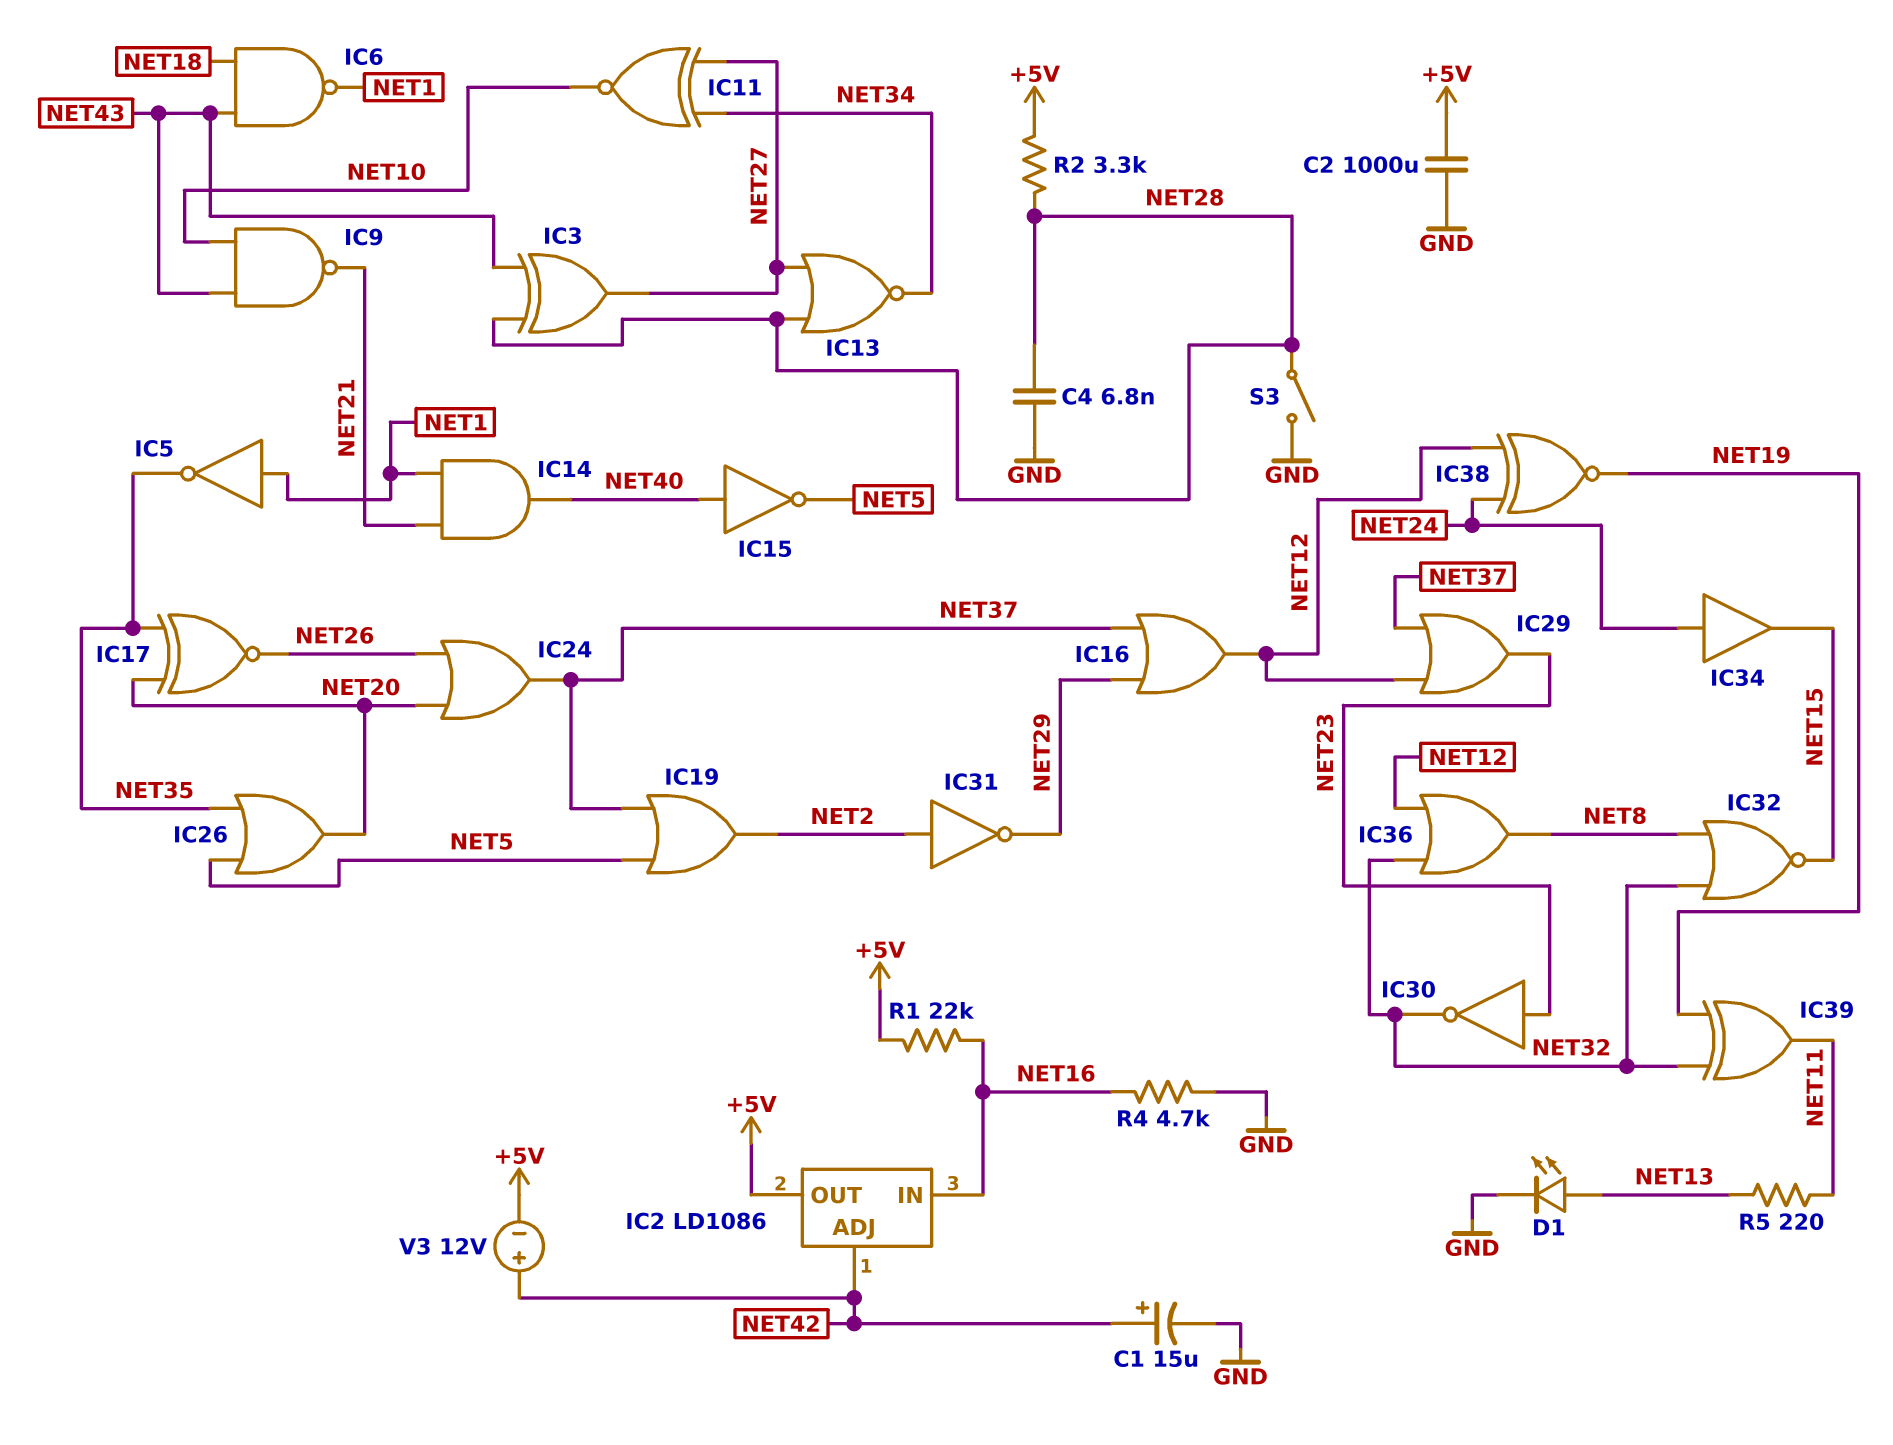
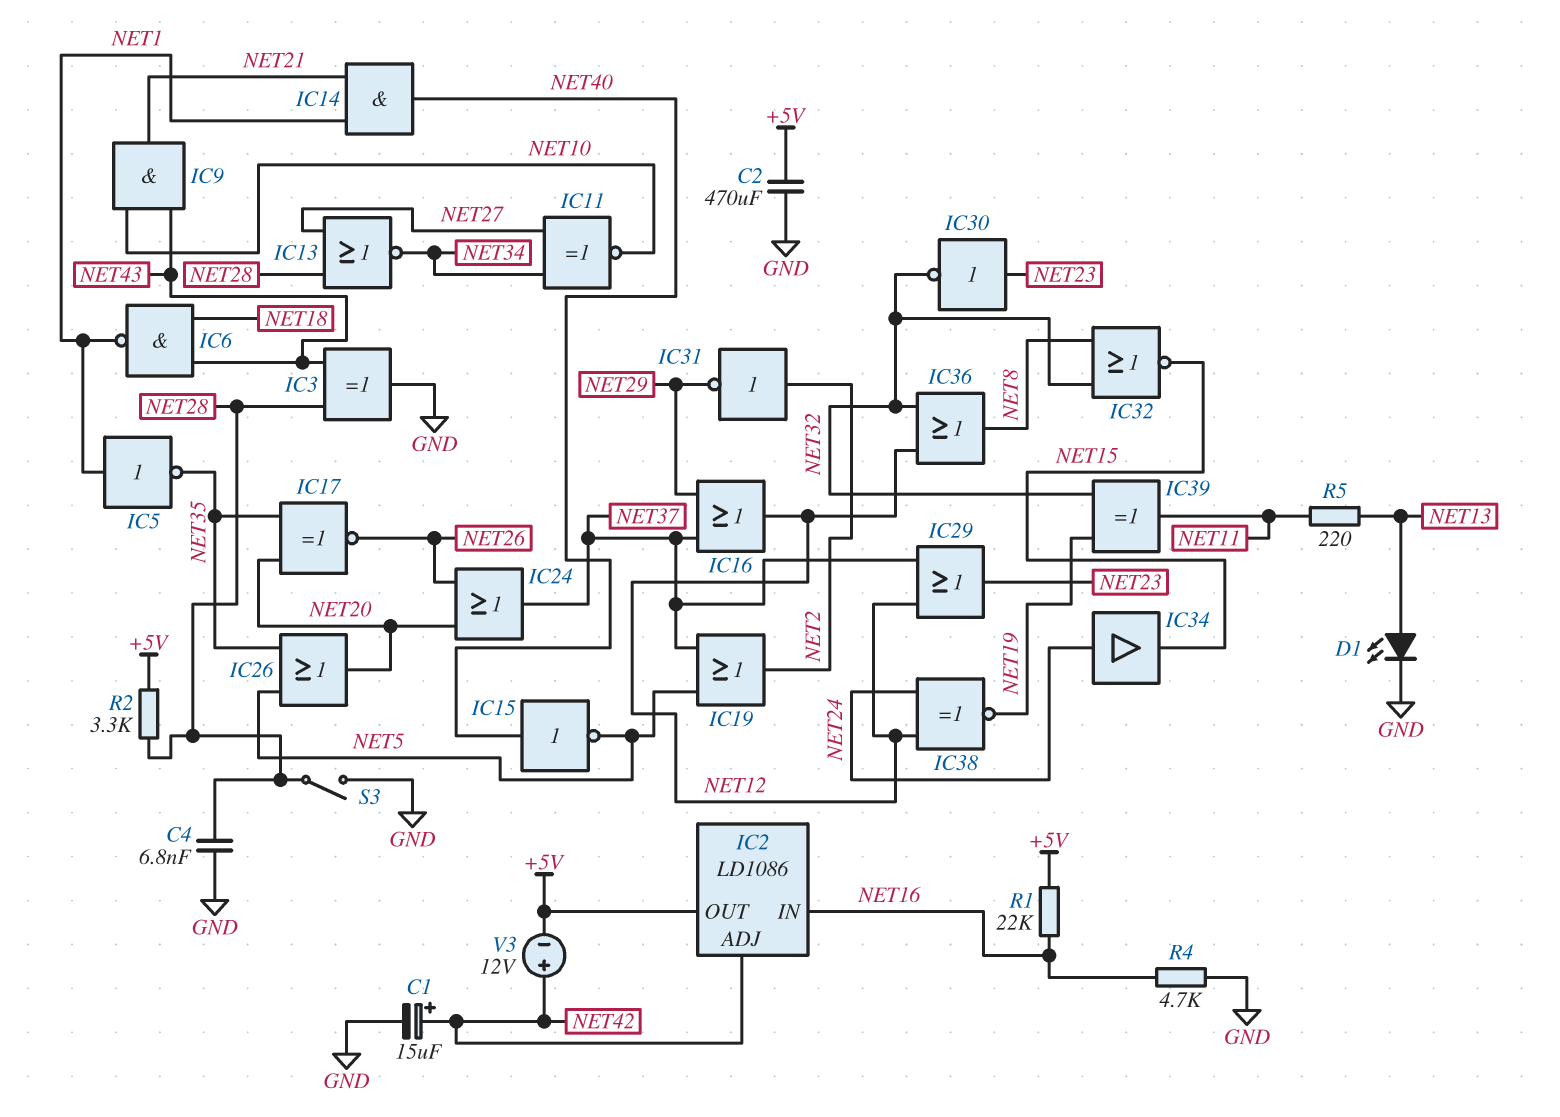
C2: 1000uF (+5V, GND) -> 470uF (+5V, GND)
IC3: XOR (in NET28, in NET43, out NET27) -> XOR (in NET28, in NET43, out GND)
IC9: NAND (in NET10, in NET43, out NET21) -> AND (in NET10, in NET43, out NET21)

